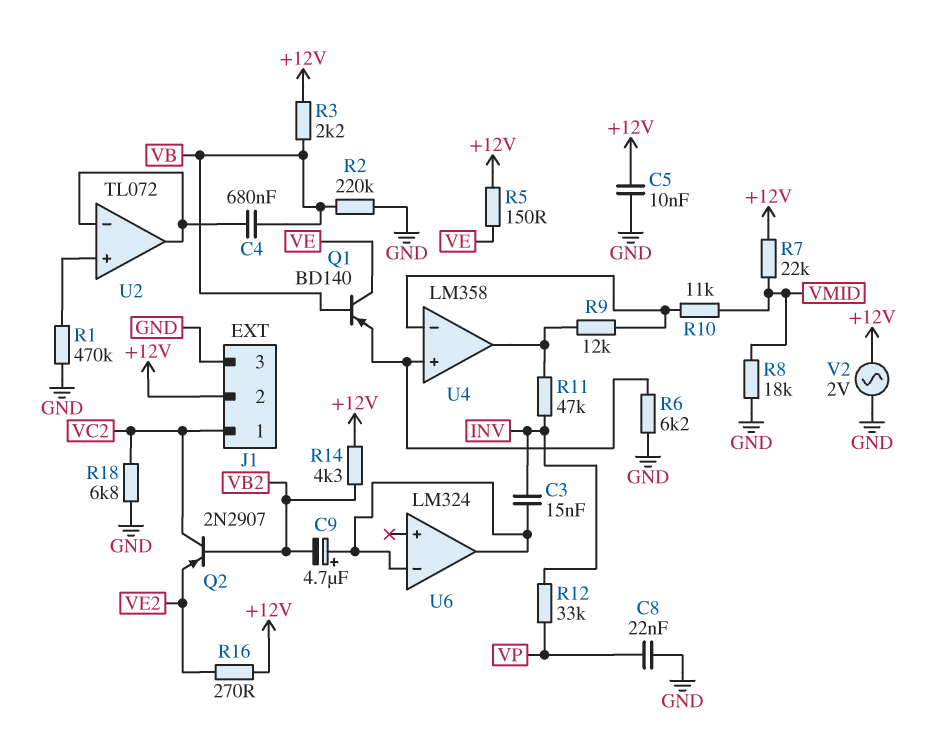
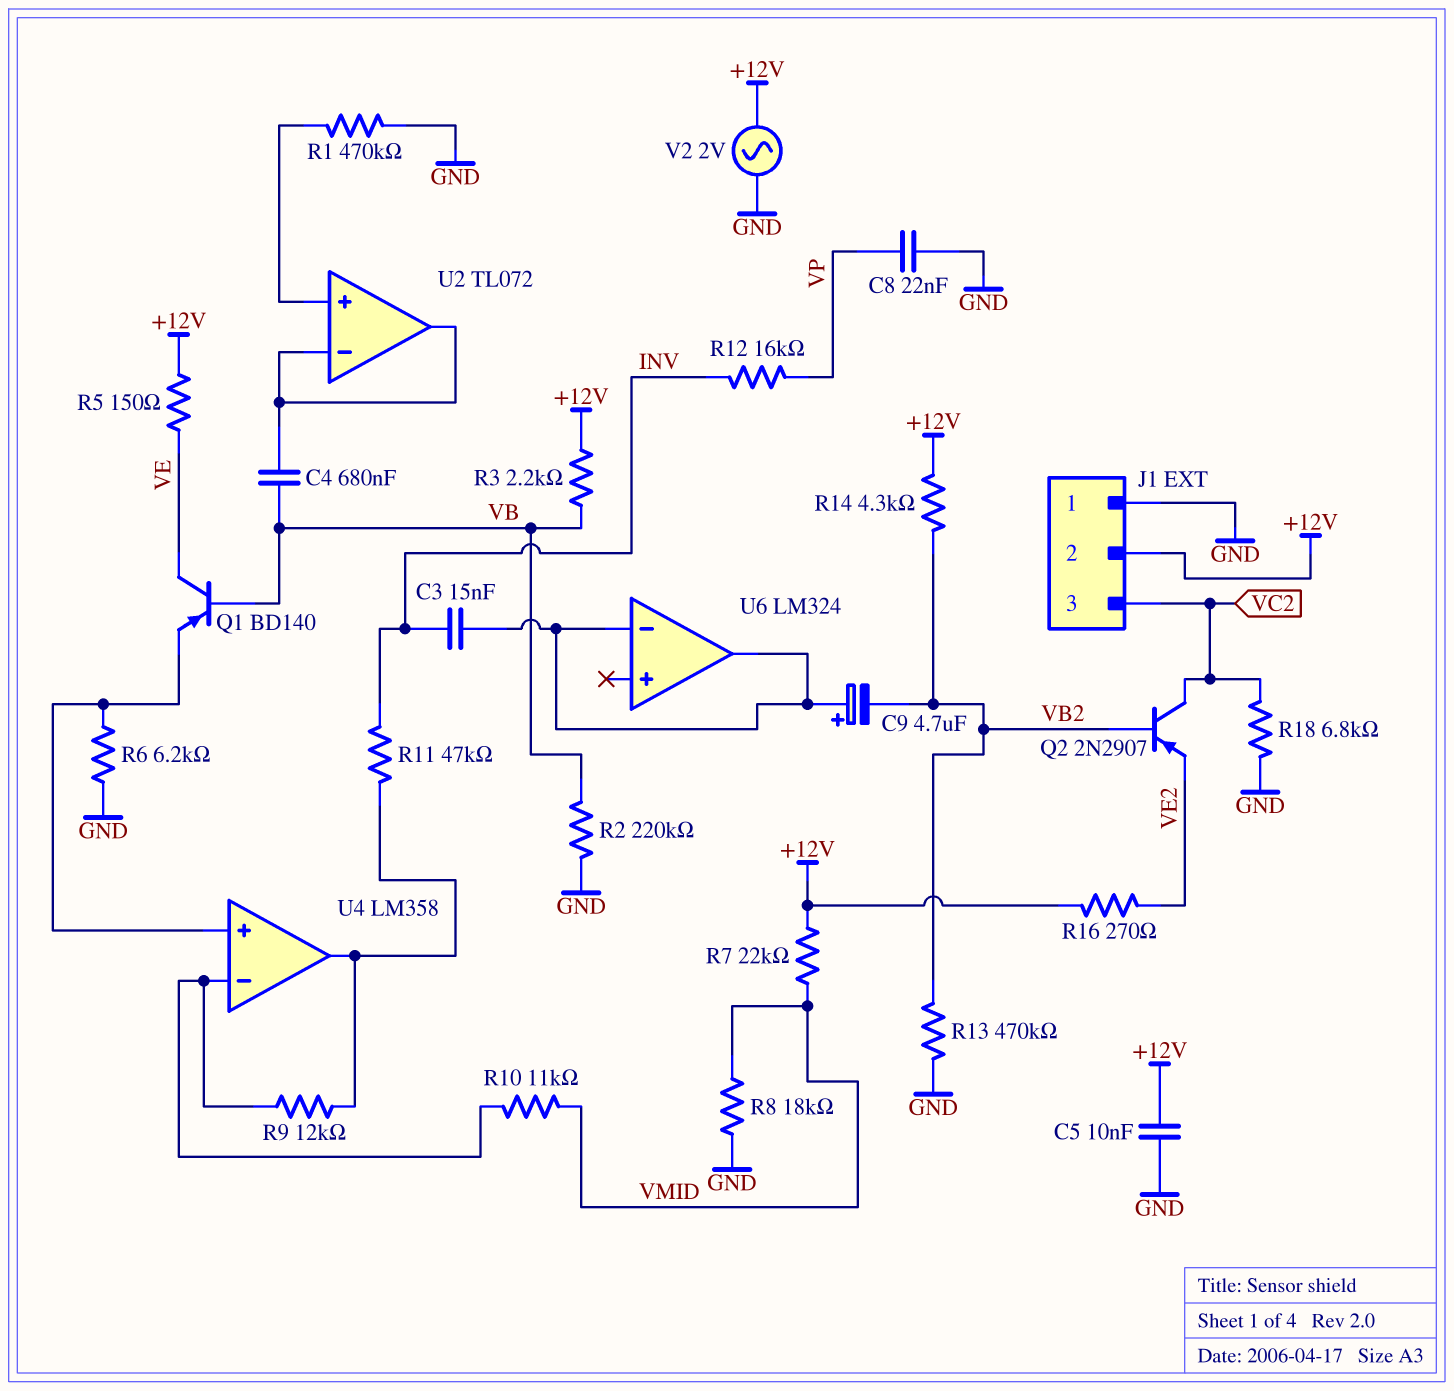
J1 pin 1: VC2 -> GND
J1 pin 3: GND -> VC2
R12: 33k (INV, VP) -> 16k (INV, VP)
R13: none -> 470k (GND, VB2)

